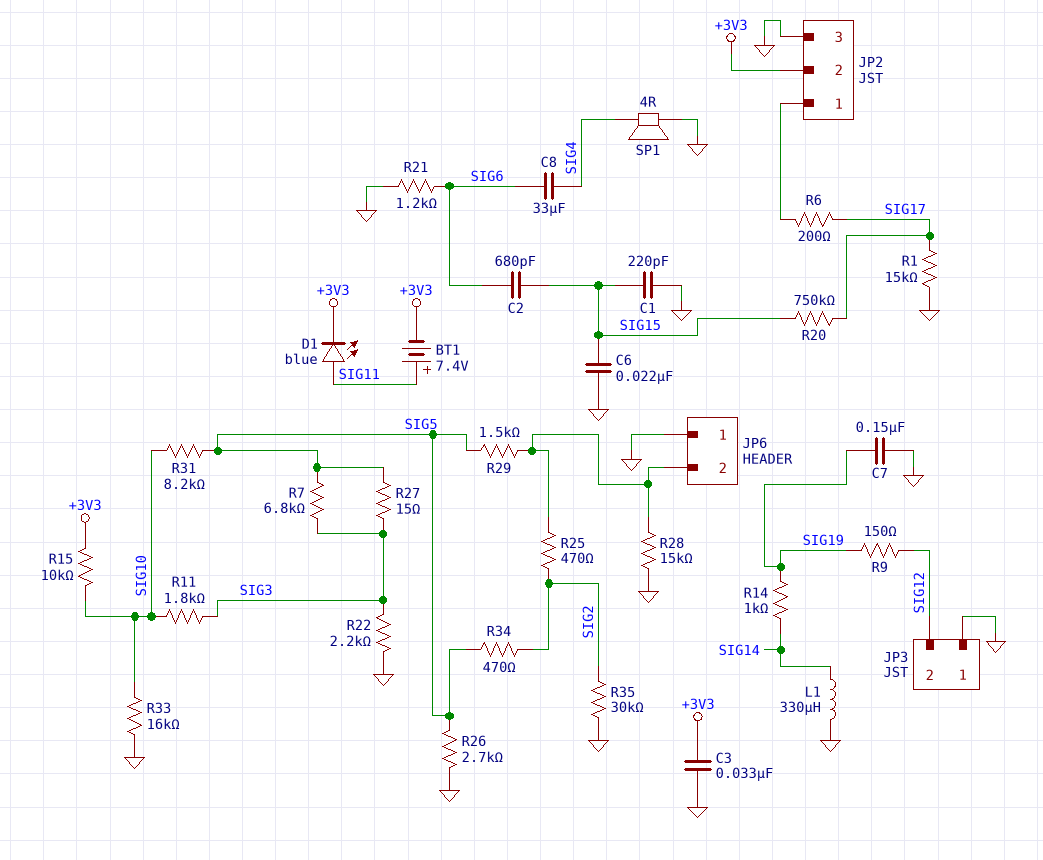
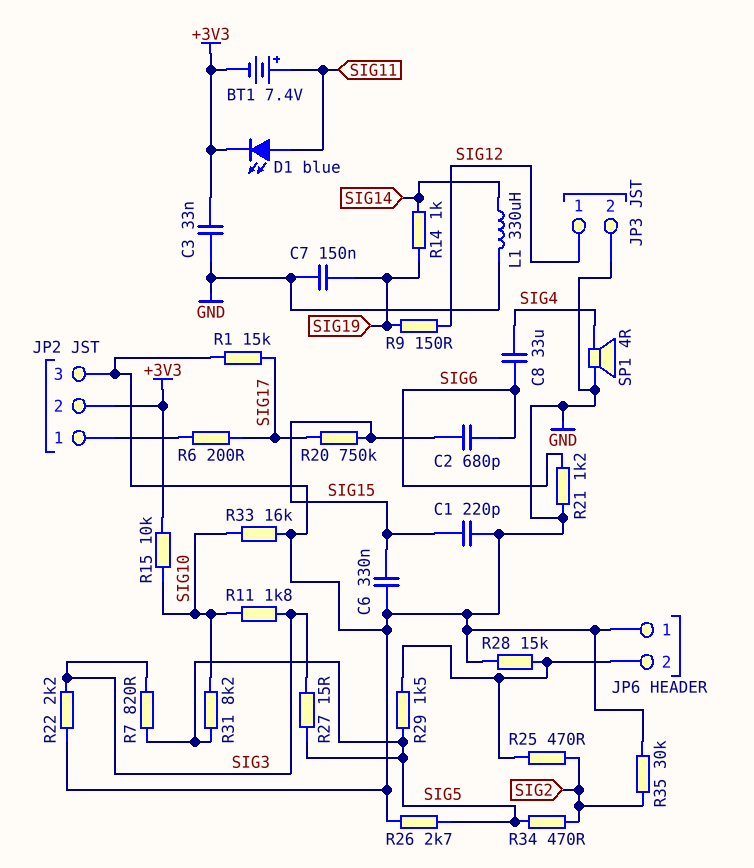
C6: 22nF (GND, SIG15) -> 330nF (GND, SIG15)
JP3 pin 1: GND -> SIG12
JP3 pin 2: SIG12 -> GND
R7: 6.8k (SIG3, SIG5) -> 820 (SIG3, SIG5)

